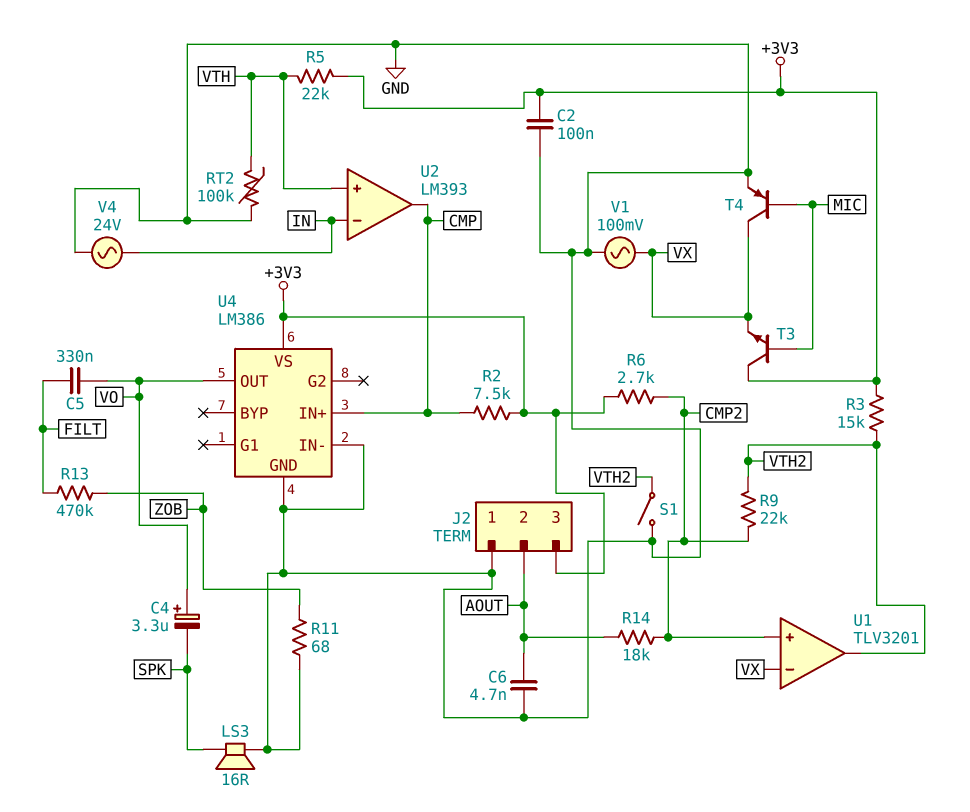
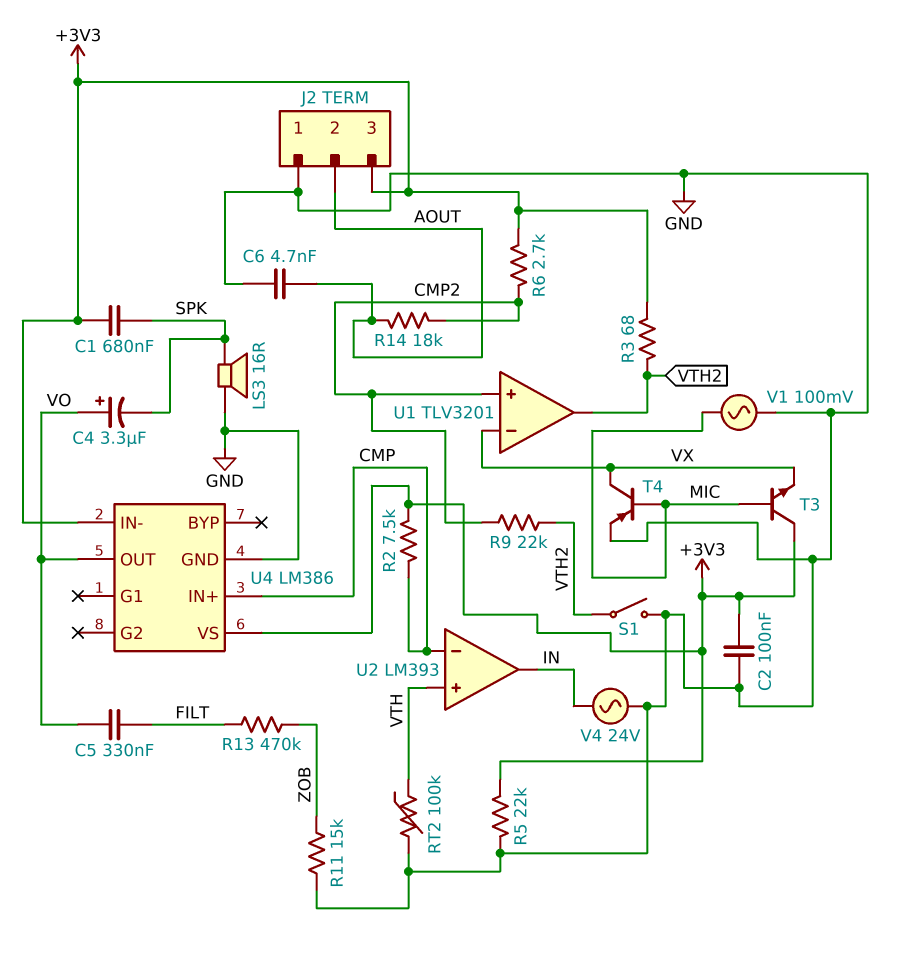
C1: none -> 680nF (+3V3, SPK)
R3: 15k (+3V3, VTH2) -> 68 (+3V3, VTH2)
R5: 22k (+3V3, VTH) -> 22k (+3V3, GND)
R11: 68 (GND, ZOB) -> 15k (GND, ZOB)
U2 pin in-: IN -> CMP
U2 pin out: CMP -> IN
U4 pin IN-: GND -> +3V3
V1: AC 100mV (GND, VX) -> AC 100mV (GND, MIC)

